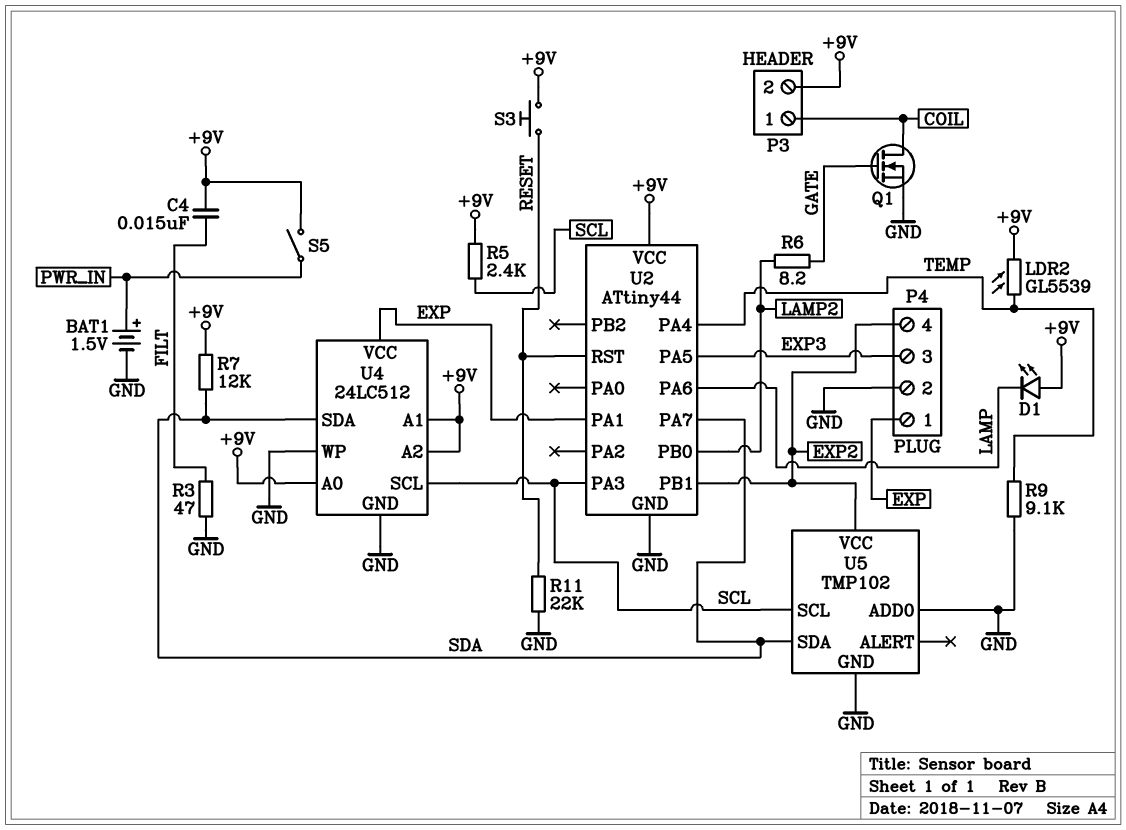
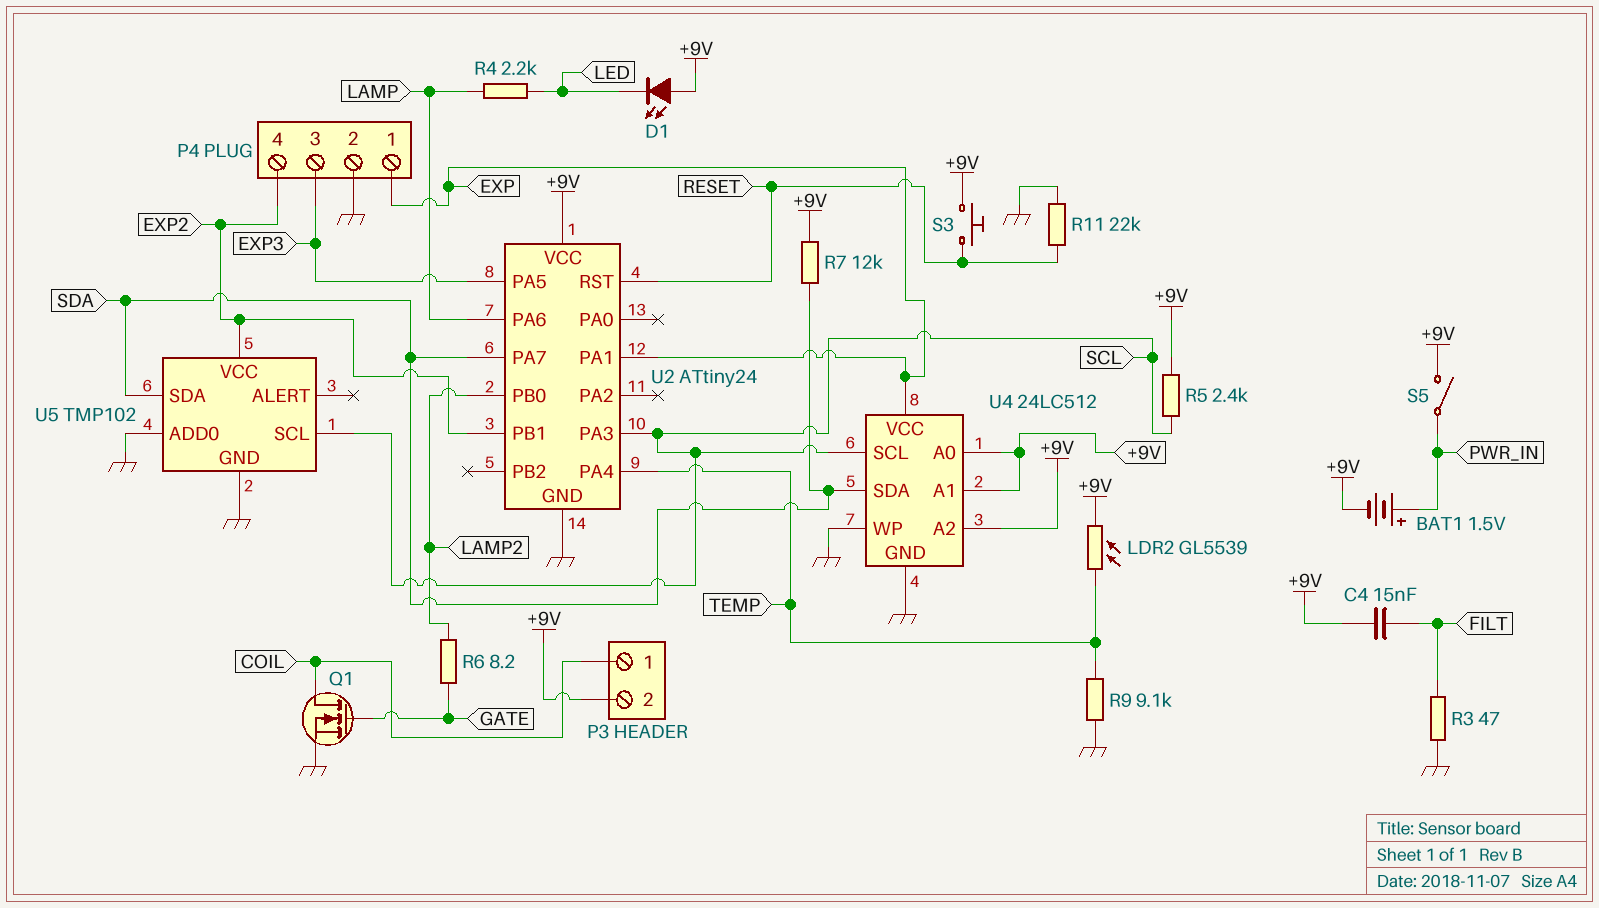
BAT1: 1.5V (plus PWR_IN, minus GND) -> 1.5V (plus PWR_IN, minus +9V)
D1: LED (A +9V, K LAMP) -> LED (A +9V, K LED)
R4: none -> 2.2k (LAMP, LED)
U2: ATtiny44 -> ATtiny24

